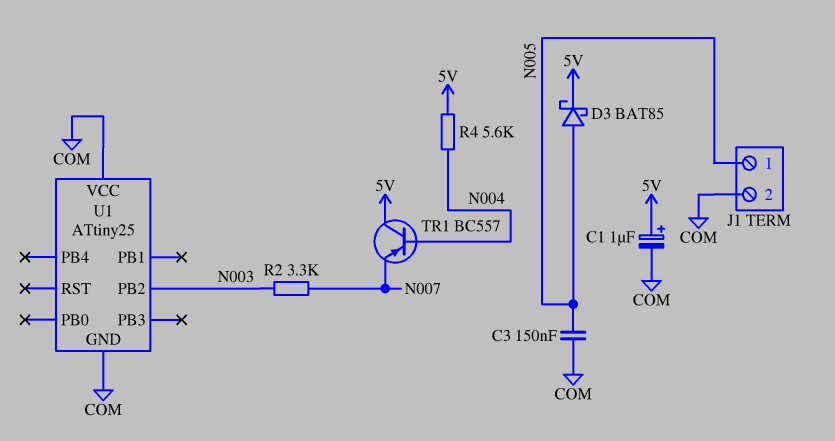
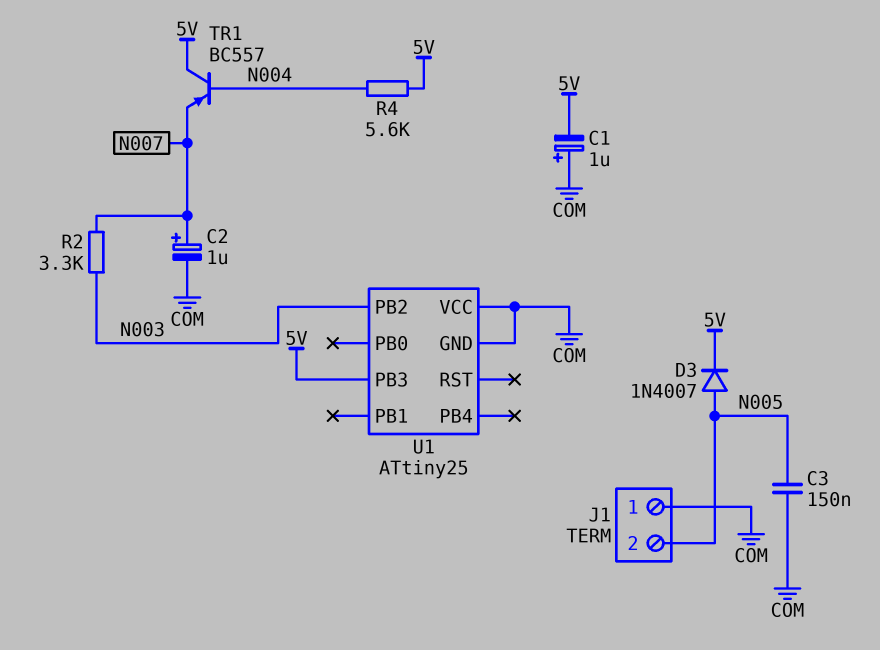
C1: 1uF (plus 5V, minus COM) -> 1uF (plus COM, minus 5V)
C2: none -> 1uF (plus N007, minus COM)
D3: schottky BAT85 (A N005, K 5V) -> diode 1N4007 (A N005, K 5V)
J1 pin 1: N005 -> COM
J1 pin 2: COM -> N005
U1 pin PB3: none -> 5V

